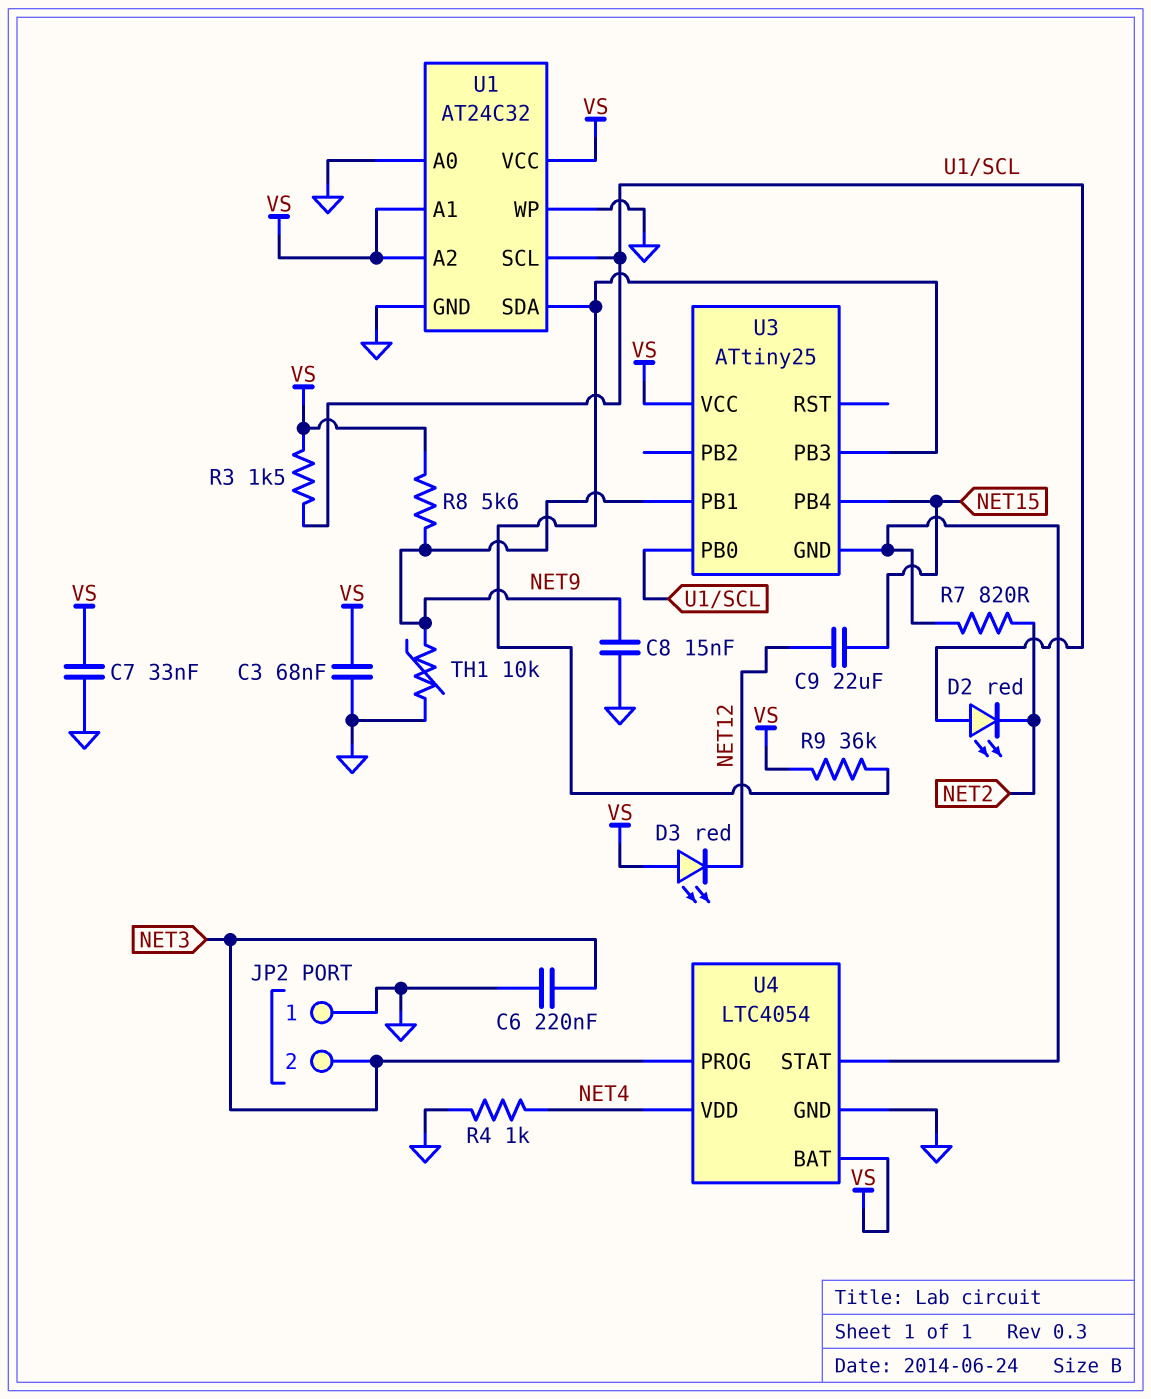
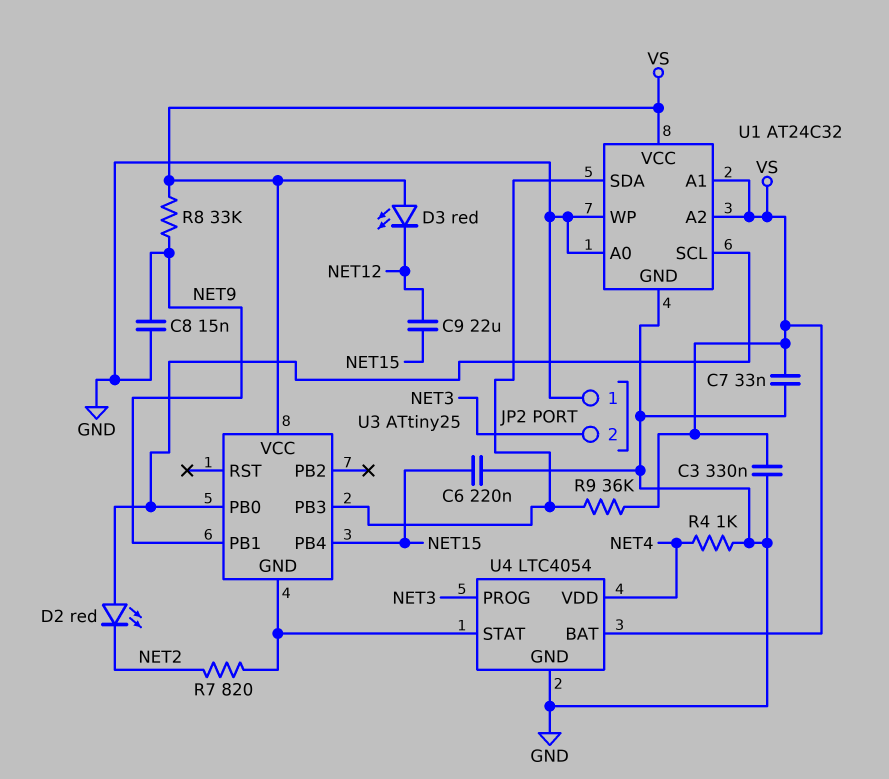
C3: 68nF (GND, VS) -> 330nF (GND, VS)
C6: 220nF (GND, NET3) -> 220nF (GND, NET15)
R3: 1.5k (U1/SCL, VS) -> none
R8: 5.6k (NET9, VS) -> 33k (NET9, VS)
TH1: 10k (GND, NET9) -> none

